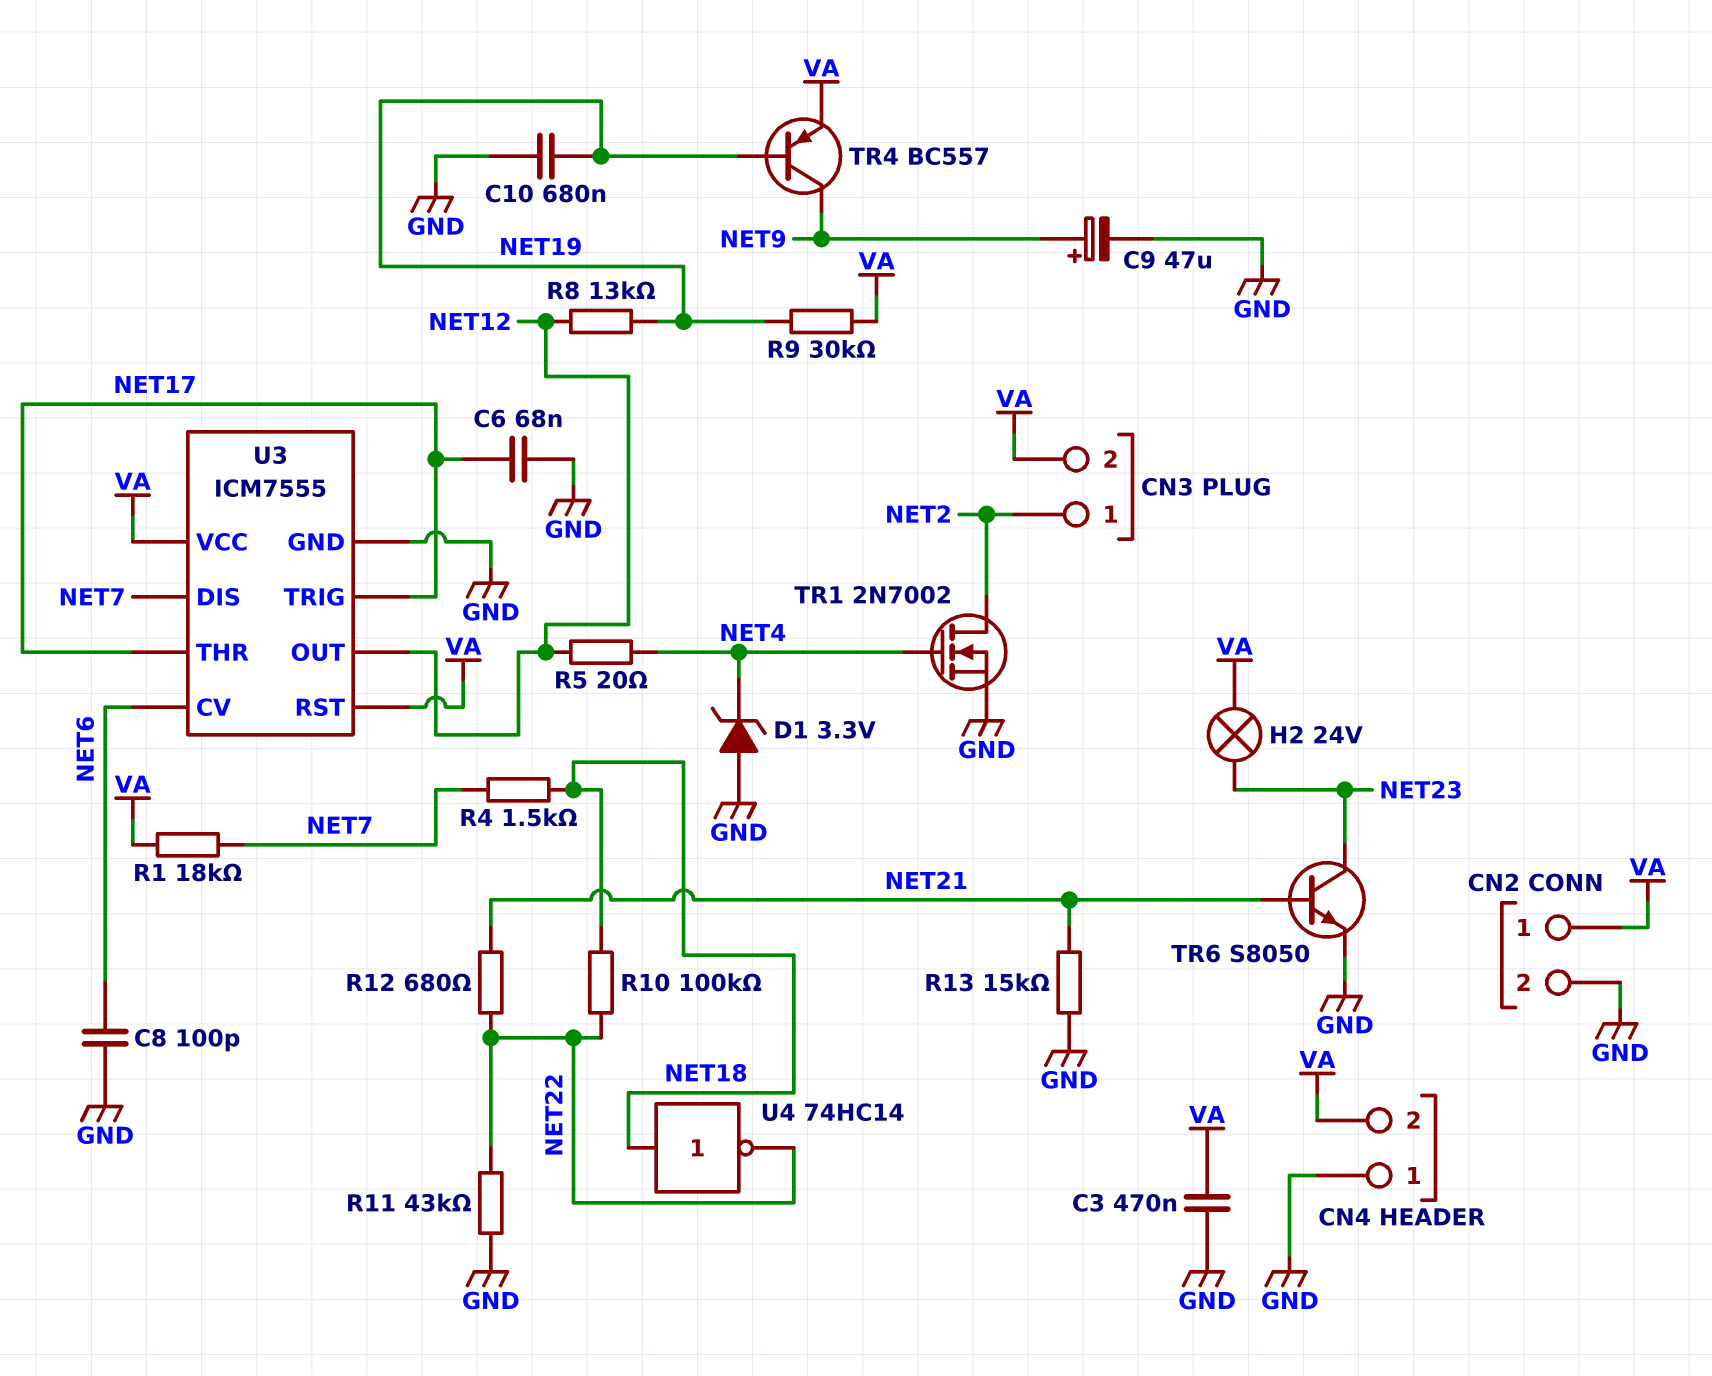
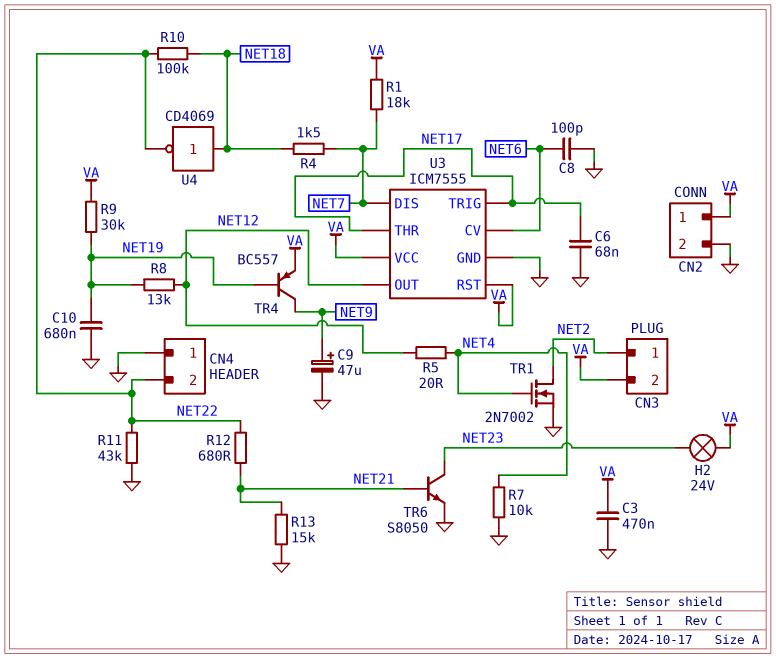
CN4 pin 2: VA -> NET22
D1: zener 3.3V (A GND, K NET4) -> none
R7: none -> 10k (GND, NET4)
U4: NOT 74HC14 (in NET18, out NET22) -> NOT CD4069 (in NET18, out NET22)

